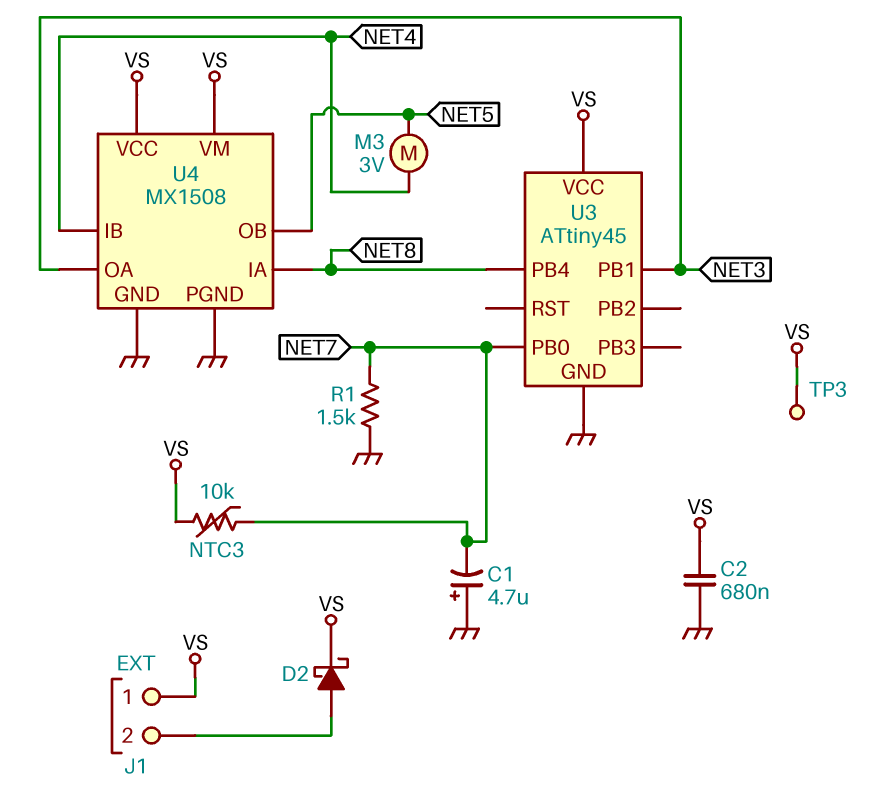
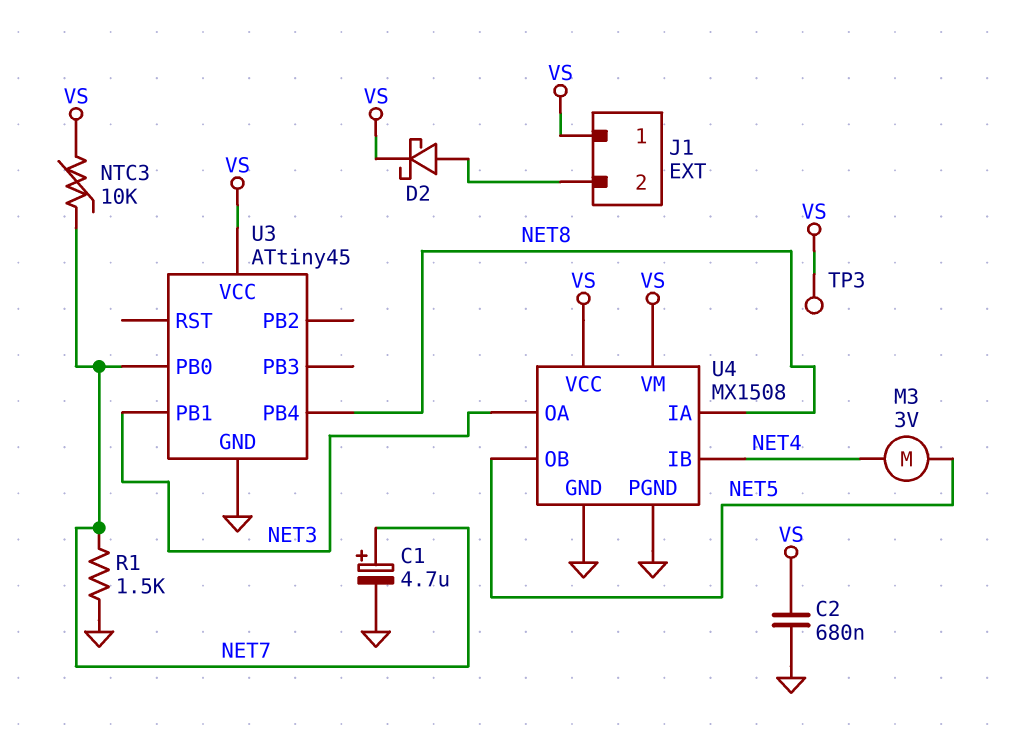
C1: 4.7uF (plus GND, minus NET7) -> 4.7uF (plus NET7, minus GND)

